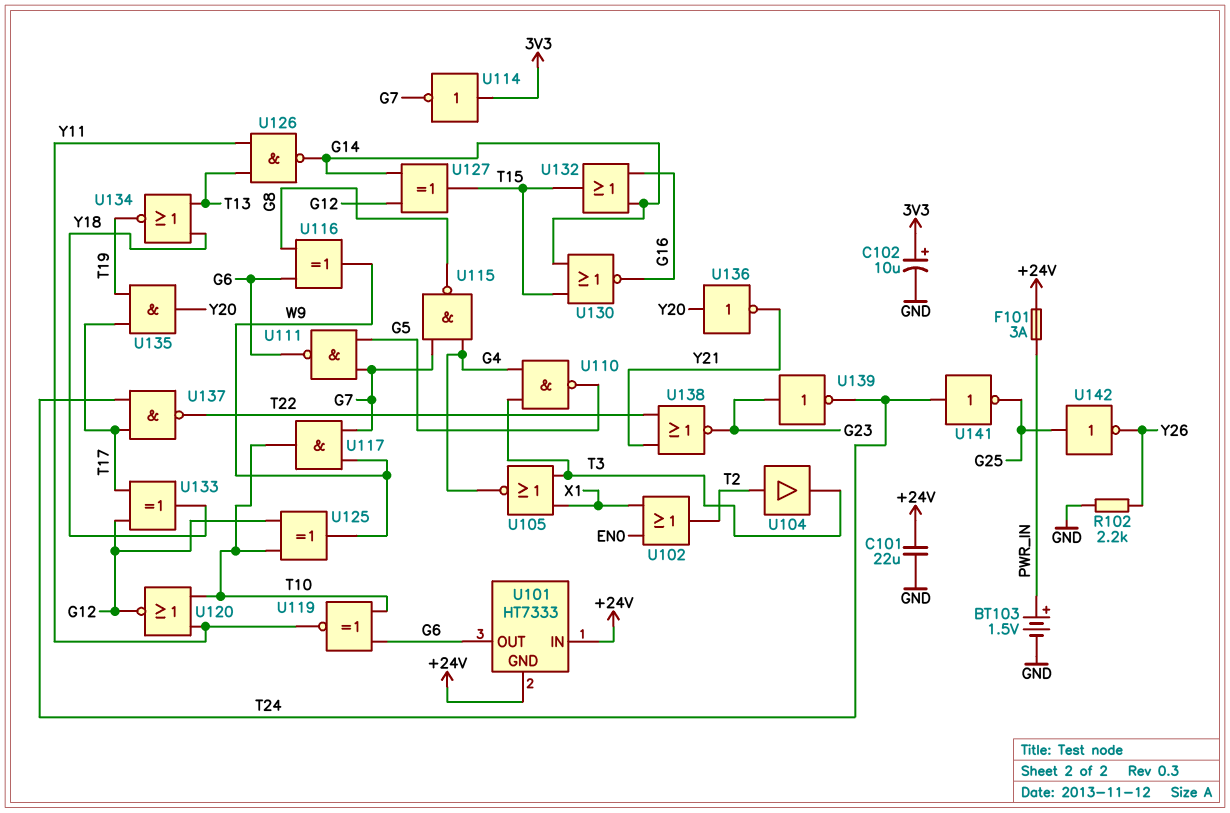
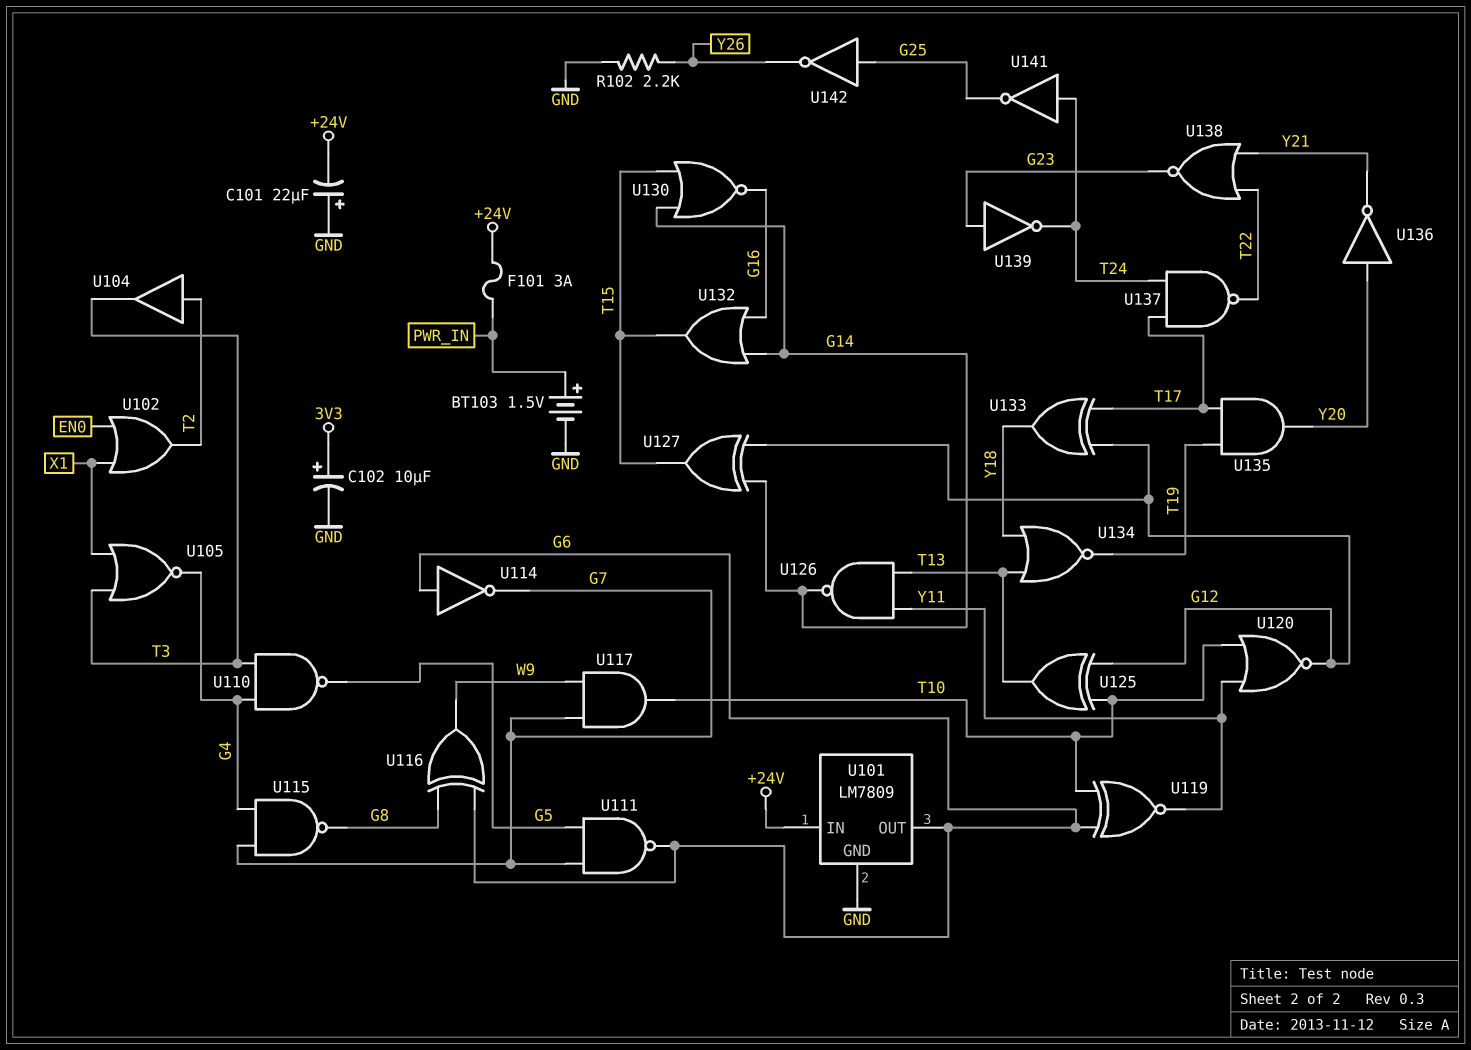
C101: 22uF (+24V, GND) -> 22uF (plus GND, minus +24V)
U101: HT7333 -> LM7809
U101 pin GND: +24V -> GND
U114: NOT (in 3V3, out G7) -> NOT (in G6, out G7)
U125: XOR (in G12, in T10, out W9) -> XOR (in G12, in T10, out T13)

